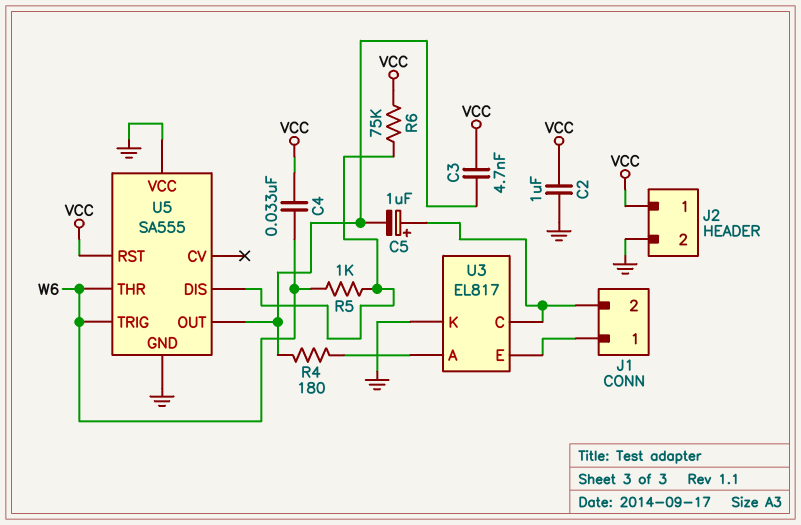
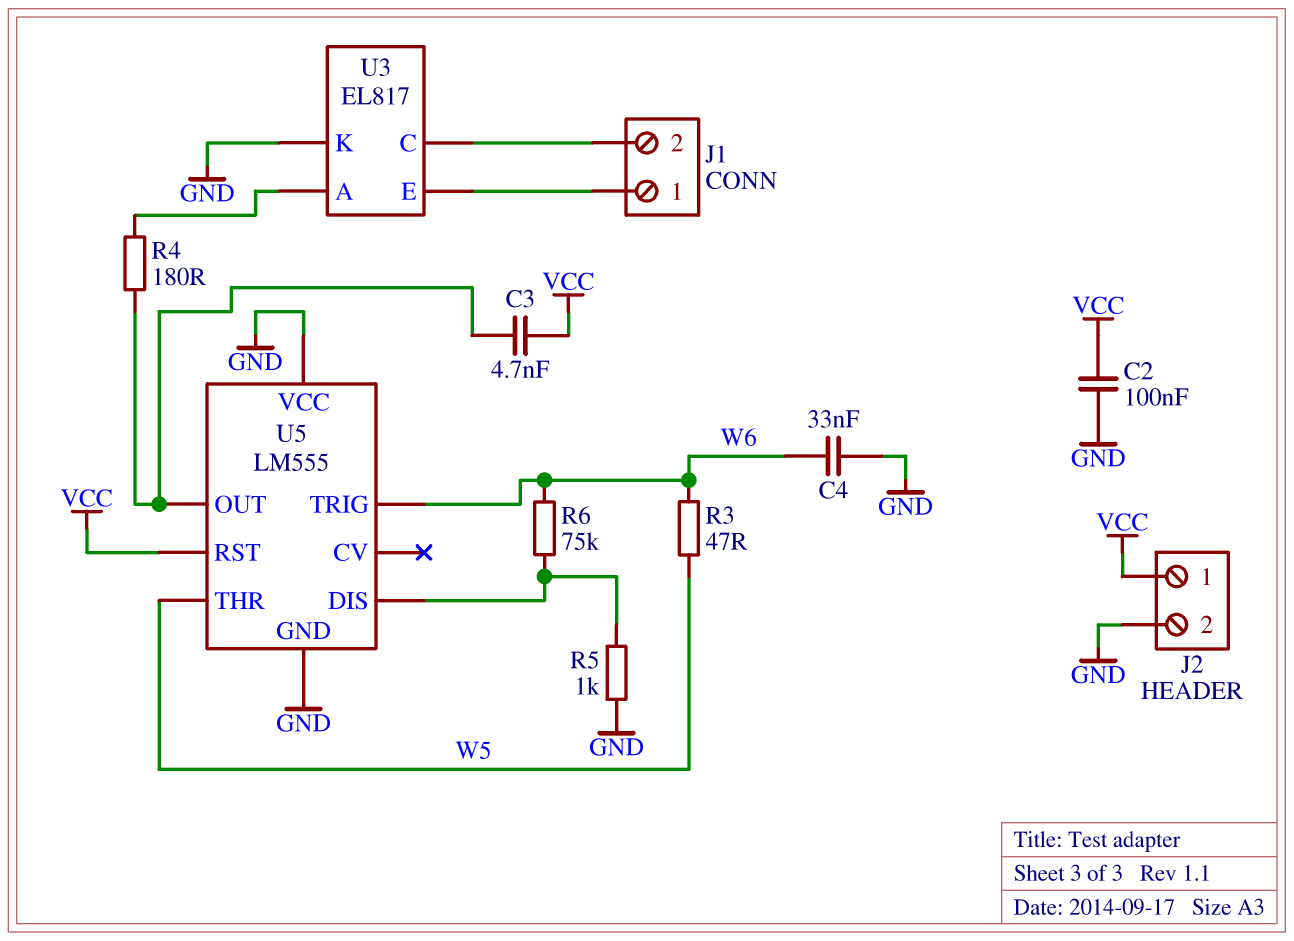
C2: 1uF (GND, VCC) -> 100nF (GND, VCC)
C4: 33nF (VCC, W6) -> 33nF (GND, W6)
C5: 1uF (plus J1/2, minus U5/OUT) -> none
R3: none -> 47 (W5, W6)
R5: 1k (U5/DIS, W6) -> 1k (GND, U5/DIS)
R6: 75k (U5/DIS, VCC) -> 75k (U5/DIS, W6)
U5: SA555 -> LM555
U5 pin THR: W6 -> W5

